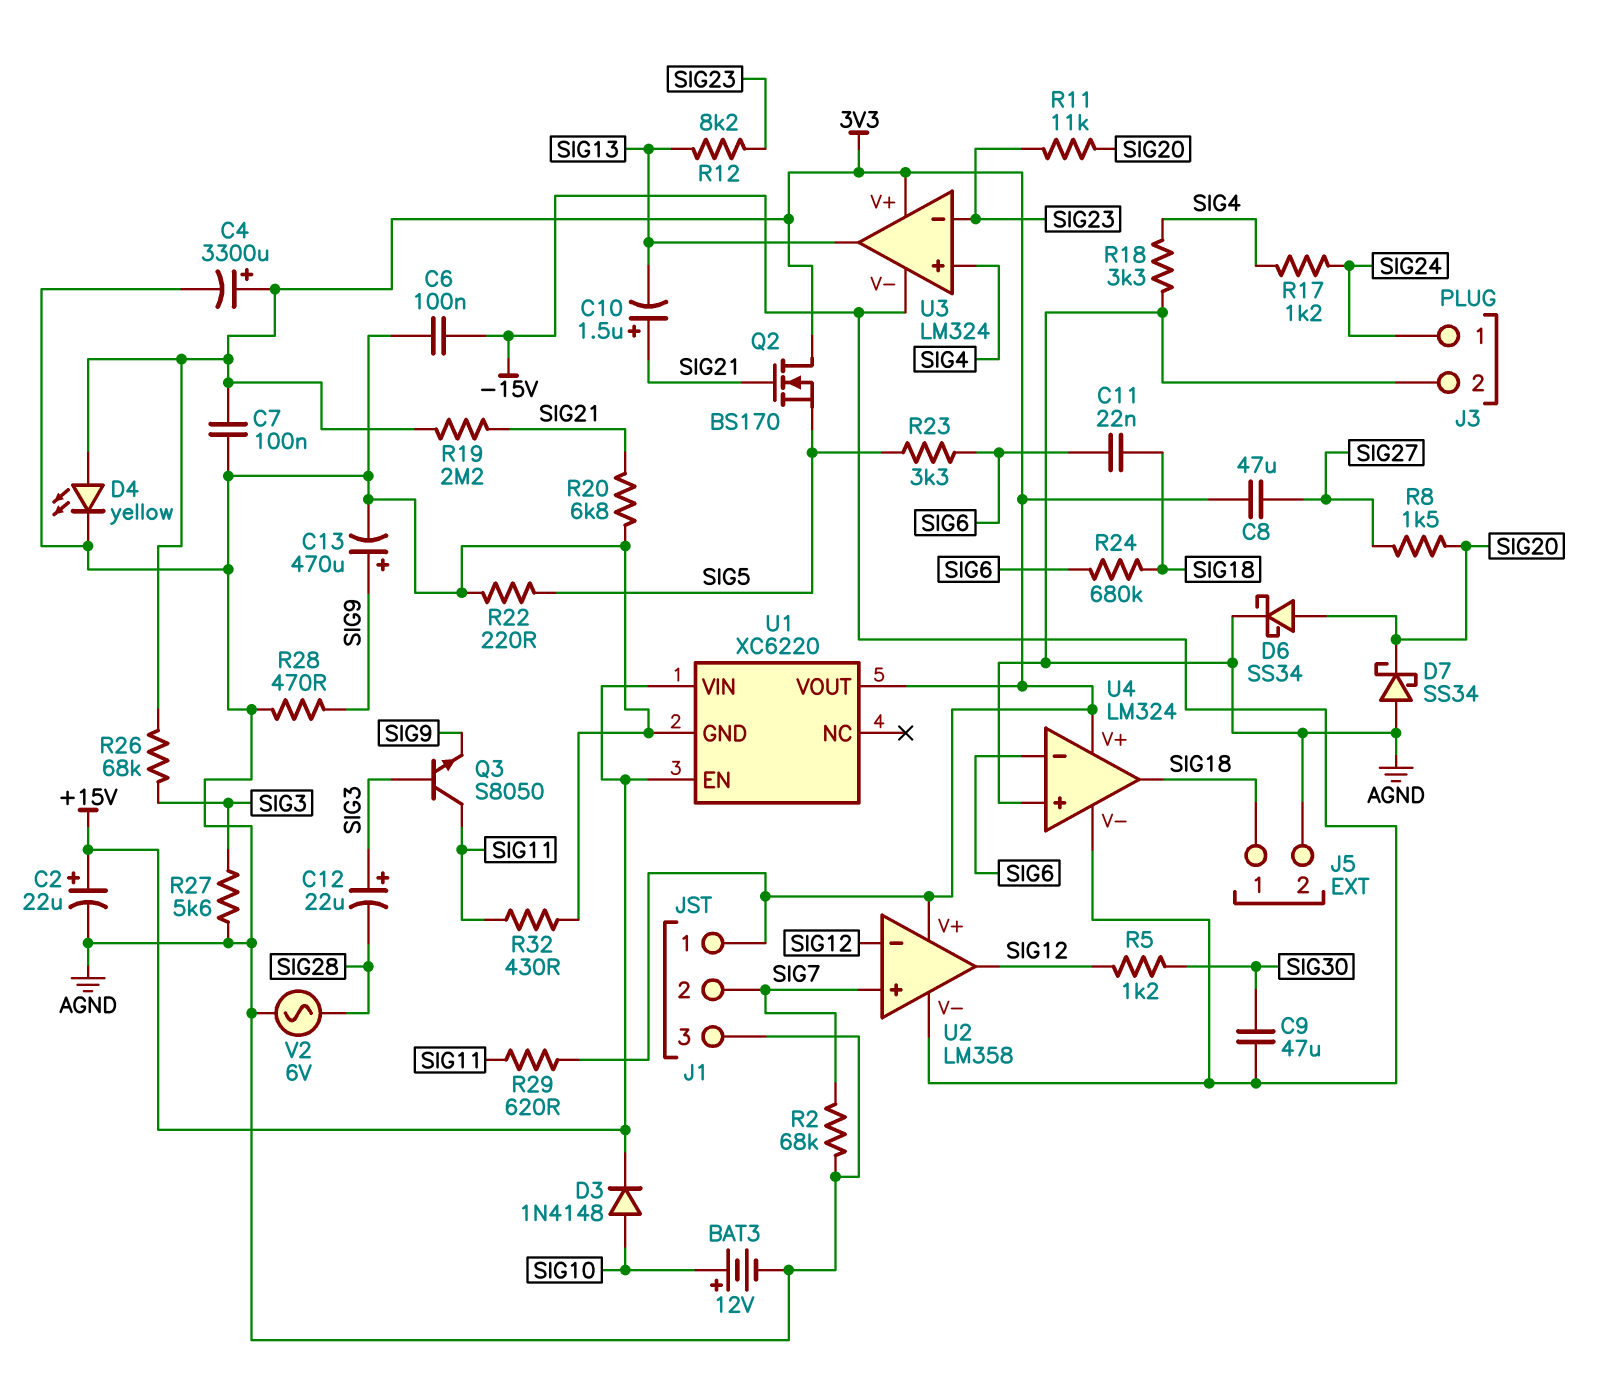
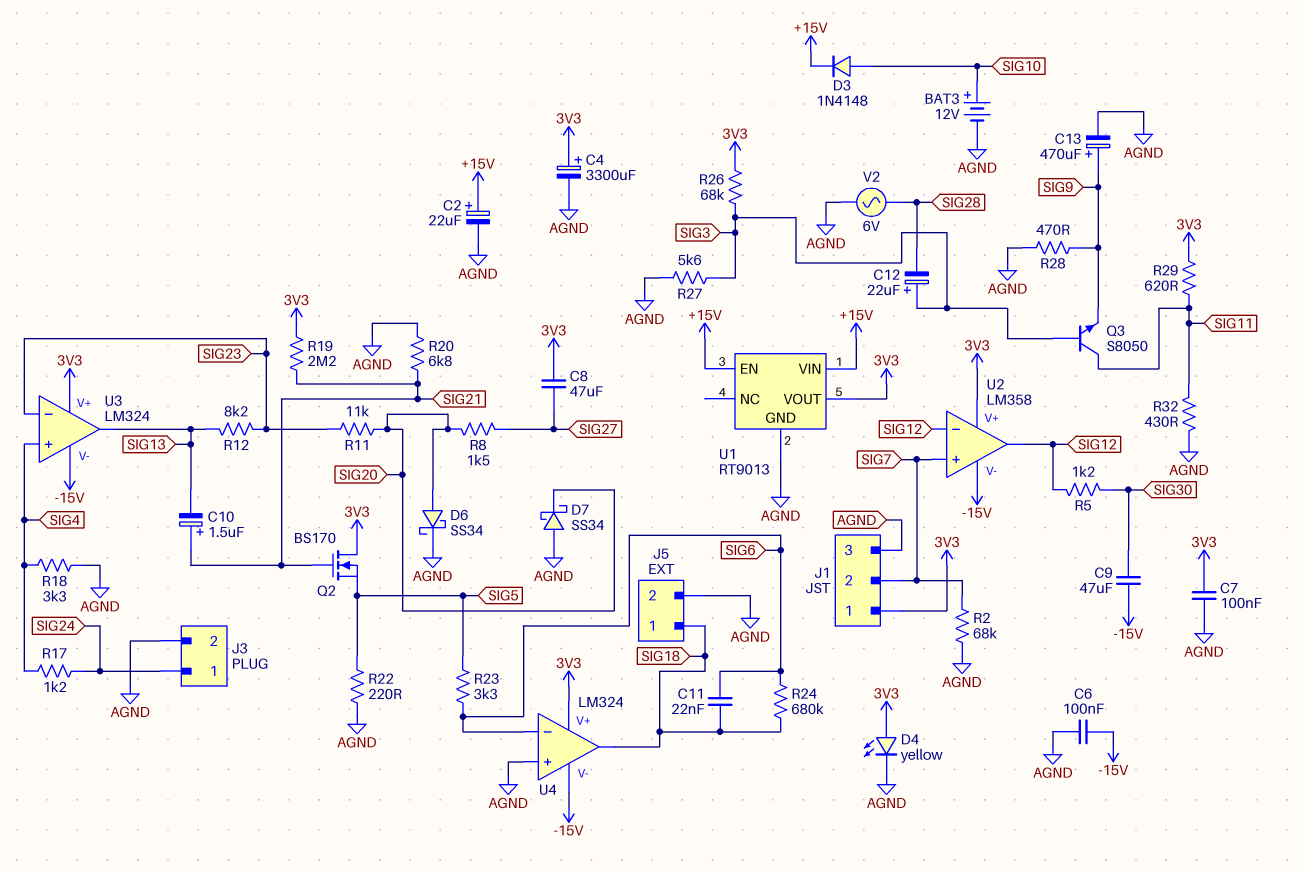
U1: XC6220 -> RT9013

